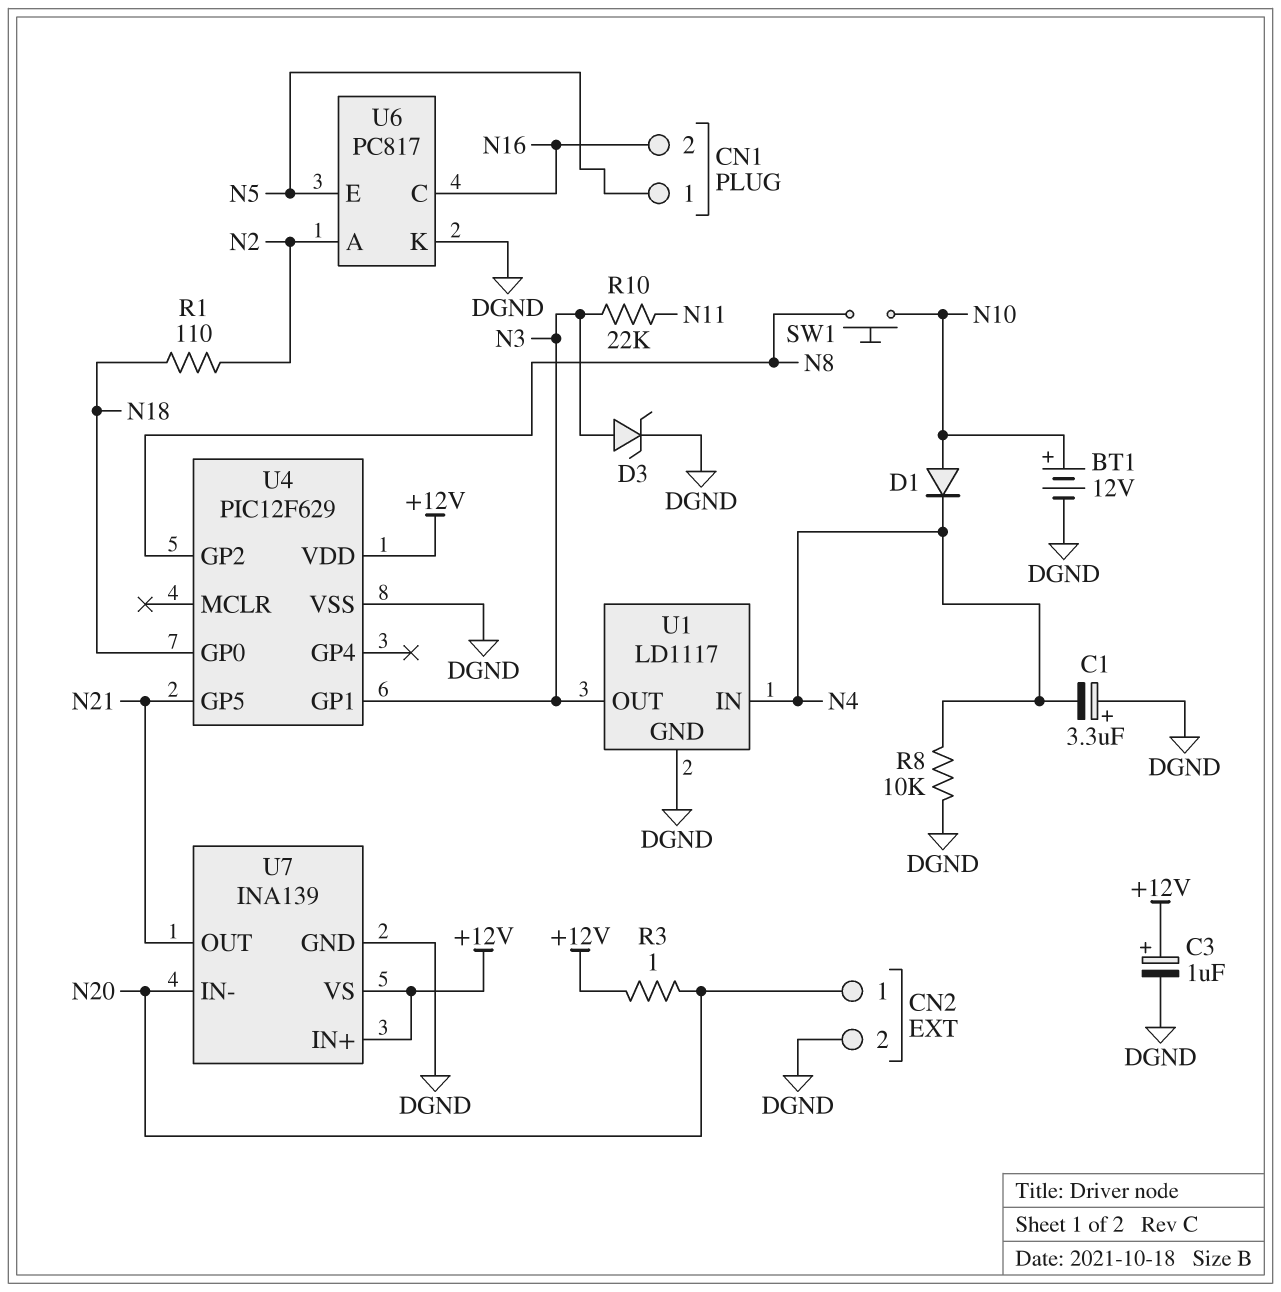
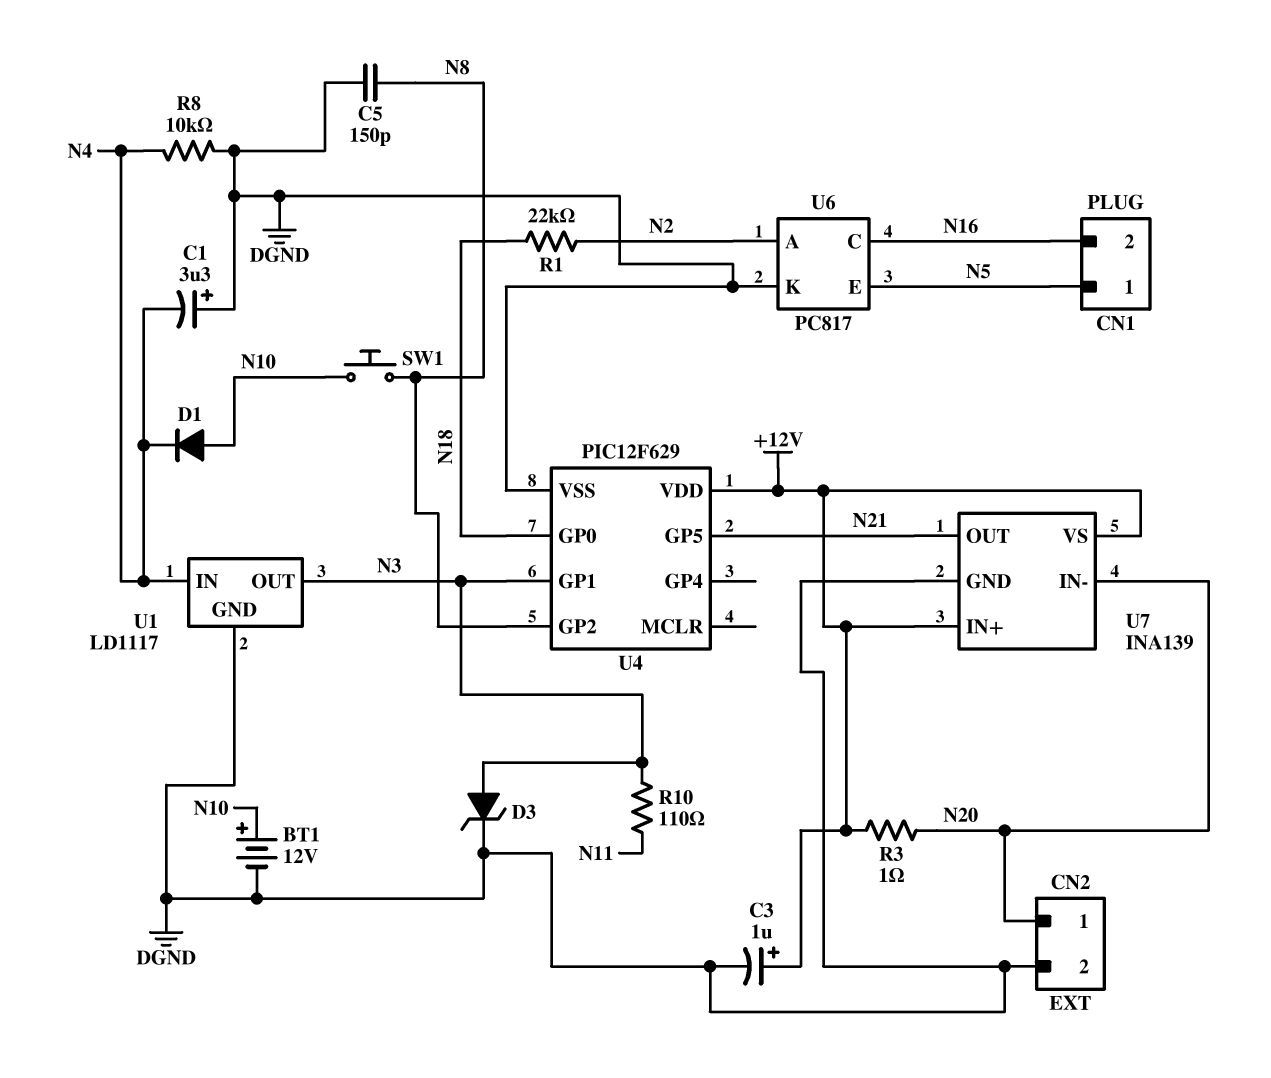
C5: none -> 150pF (DGND, N8)
R1: 110 (N2, N18) -> 22k (N2, N18)
R10: 22k (N3, N11) -> 110 (N3, N11)

